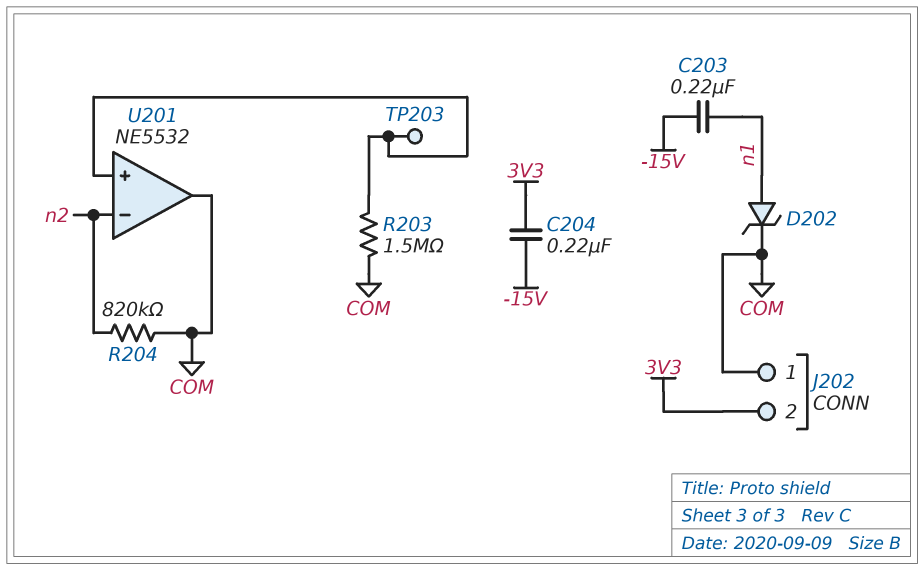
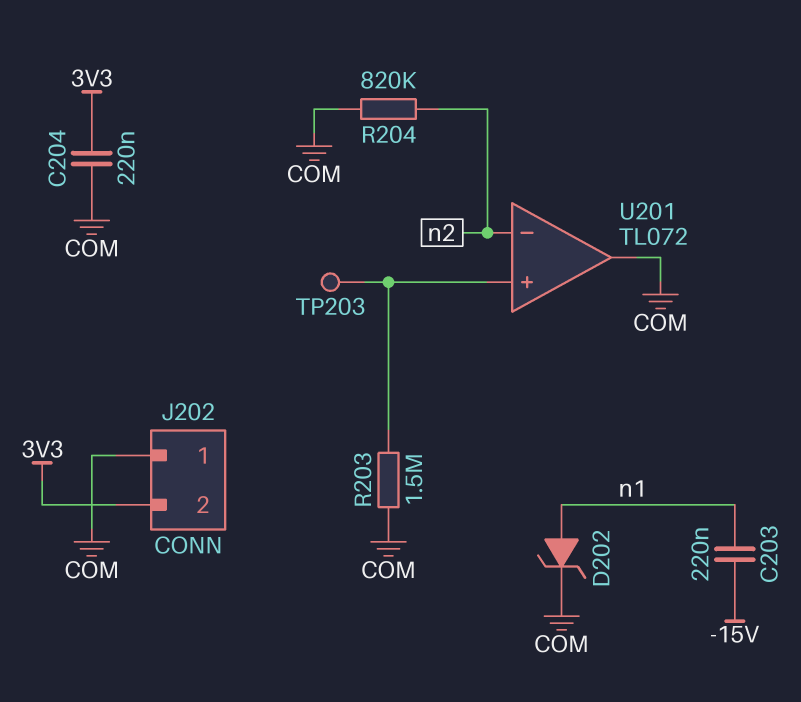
C204: 220nF (-15V, 3V3) -> 220nF (3V3, COM)
U201: NE5532 -> TL072

